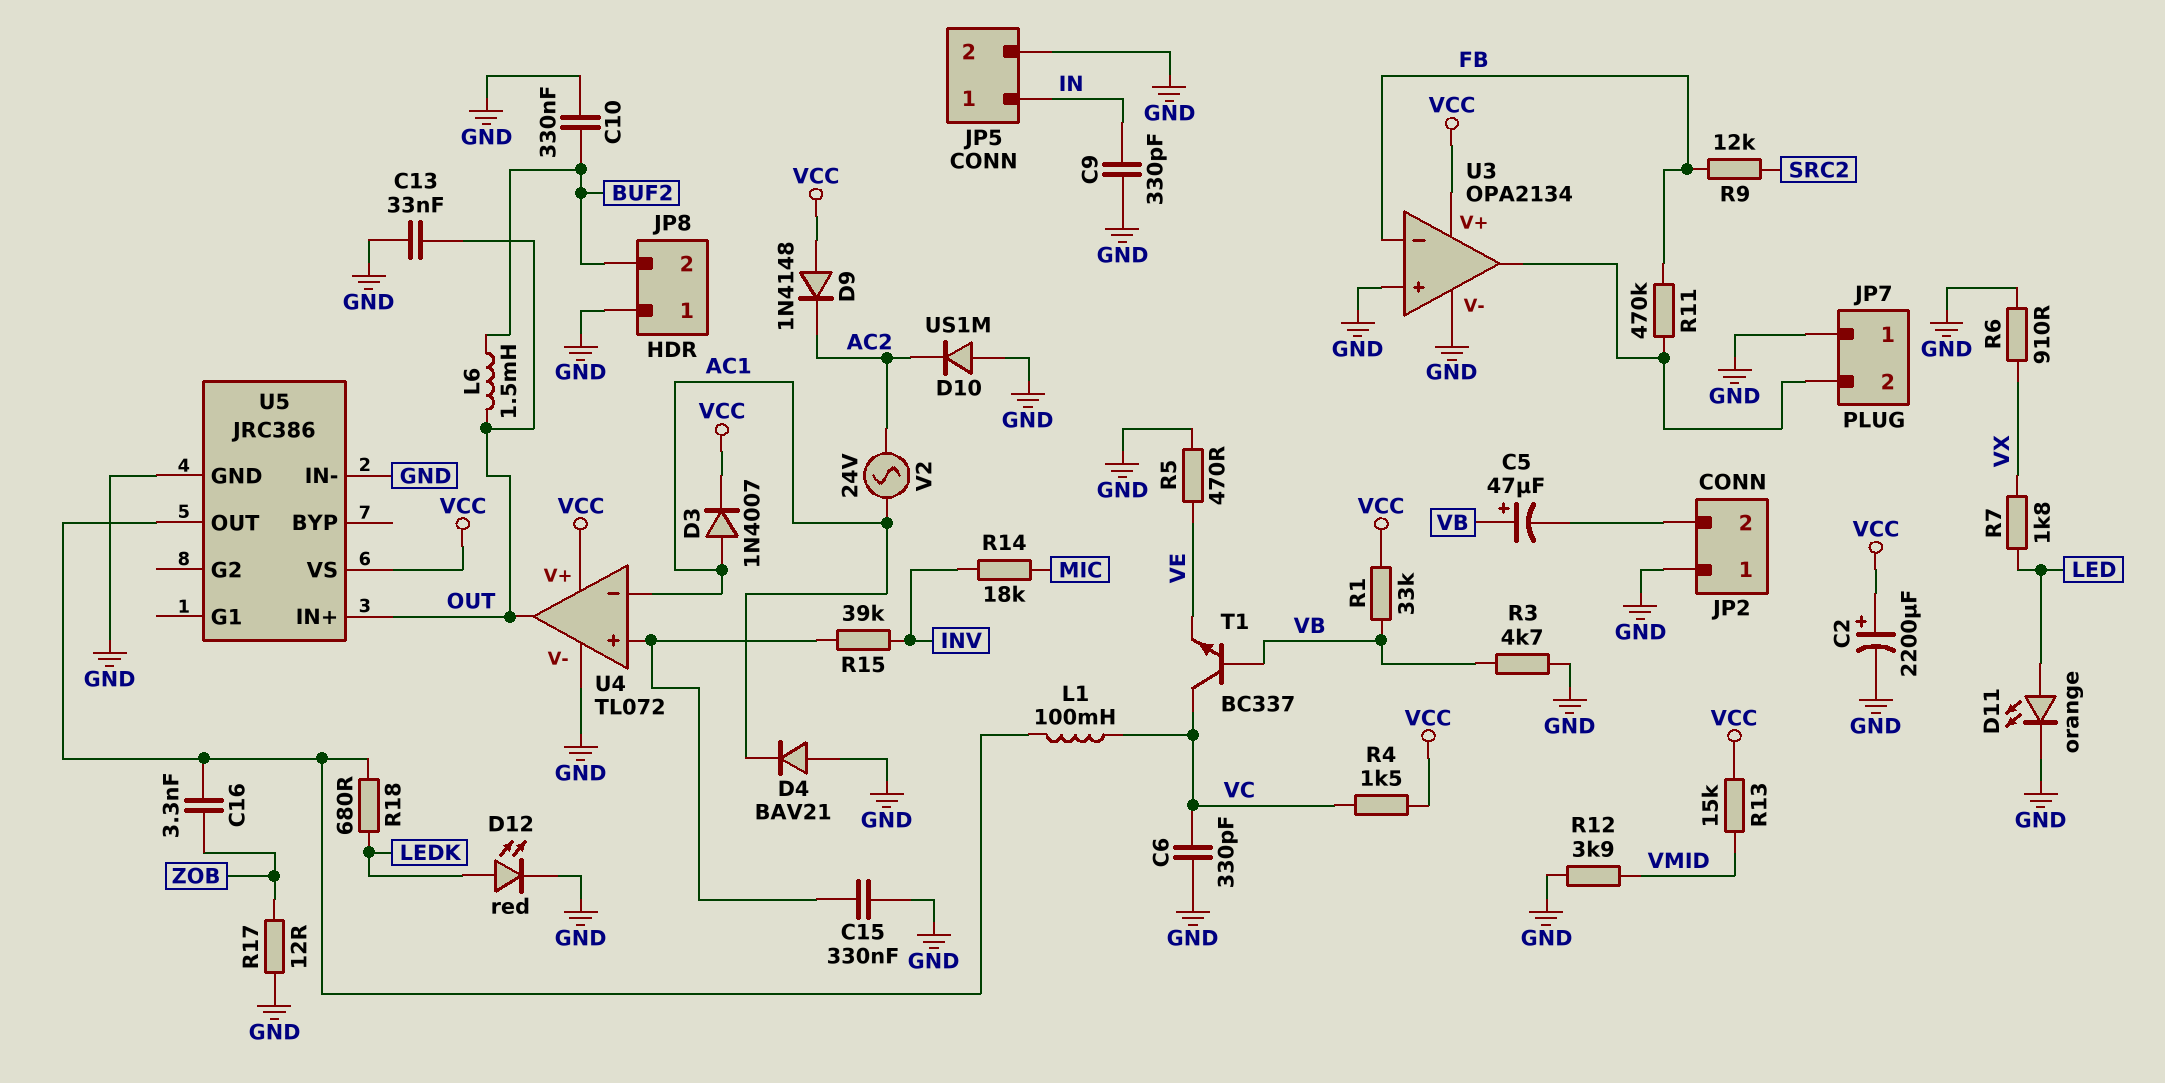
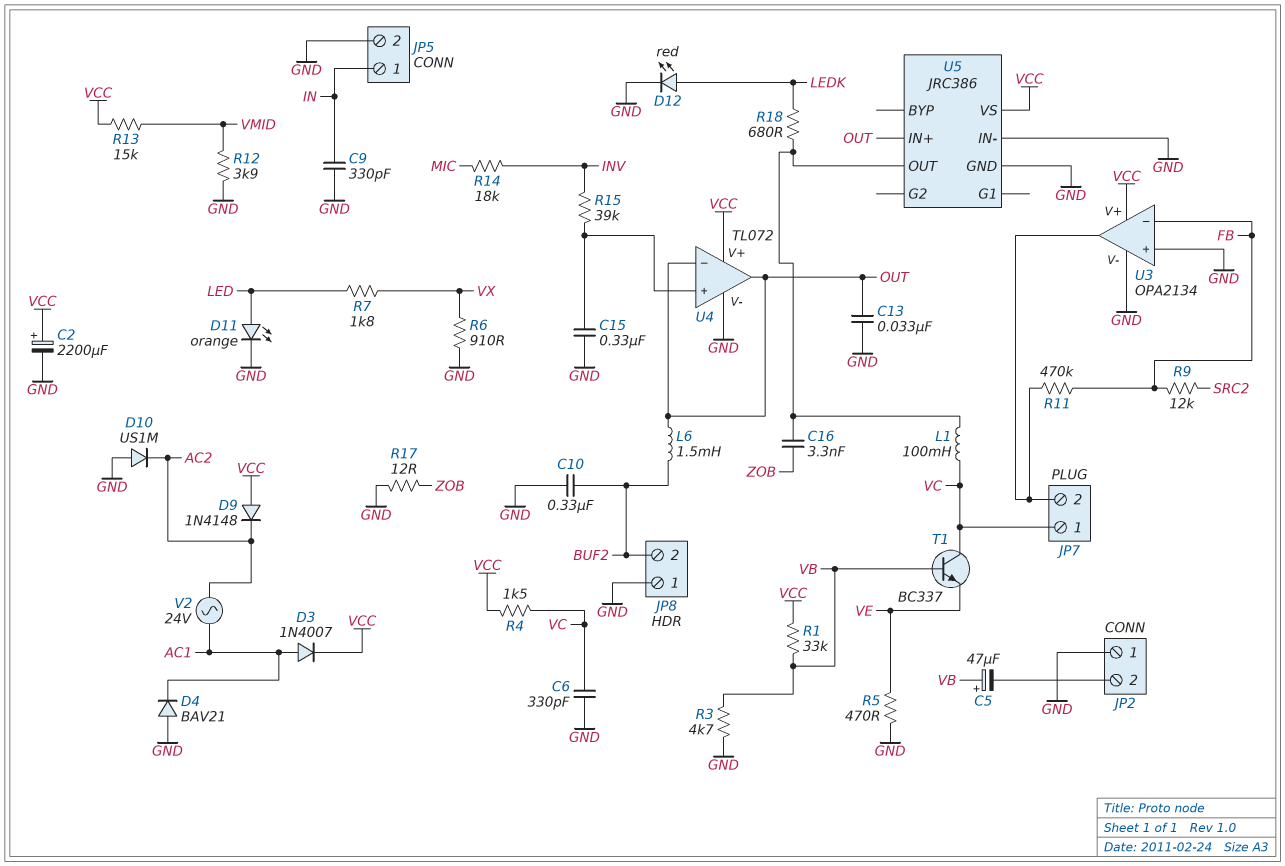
JP7 pin 1: GND -> VC
U4 pin in-: AC1 -> OUT

